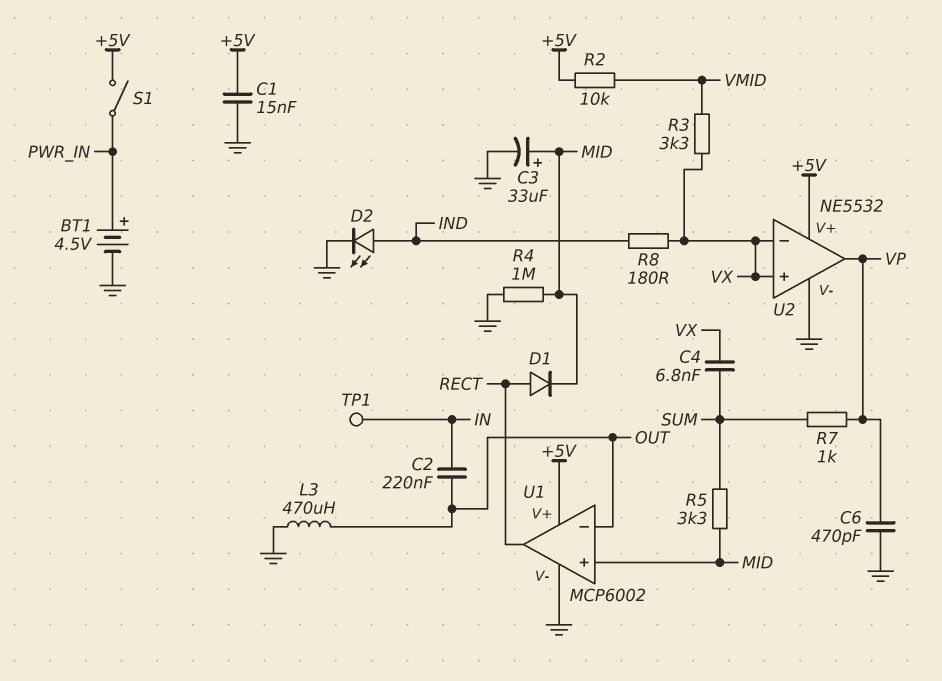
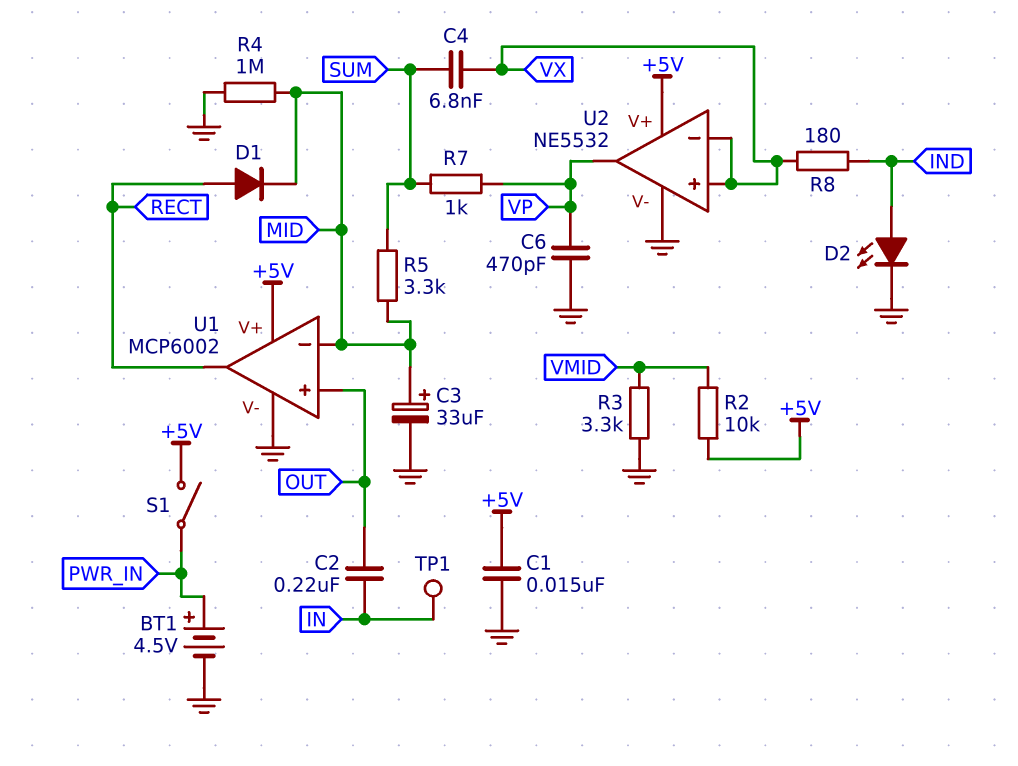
L3: 470uH (GND, OUT) -> none
R3: 3.3k (VMID, VX) -> 3.3k (GND, VMID)
U1 pin in+: MID -> OUT
U1 pin in-: OUT -> MID

